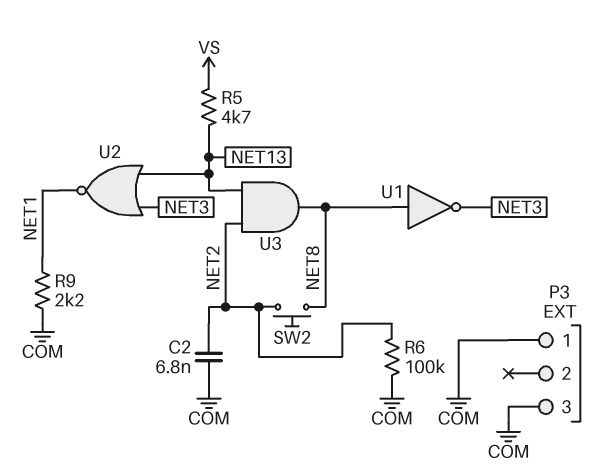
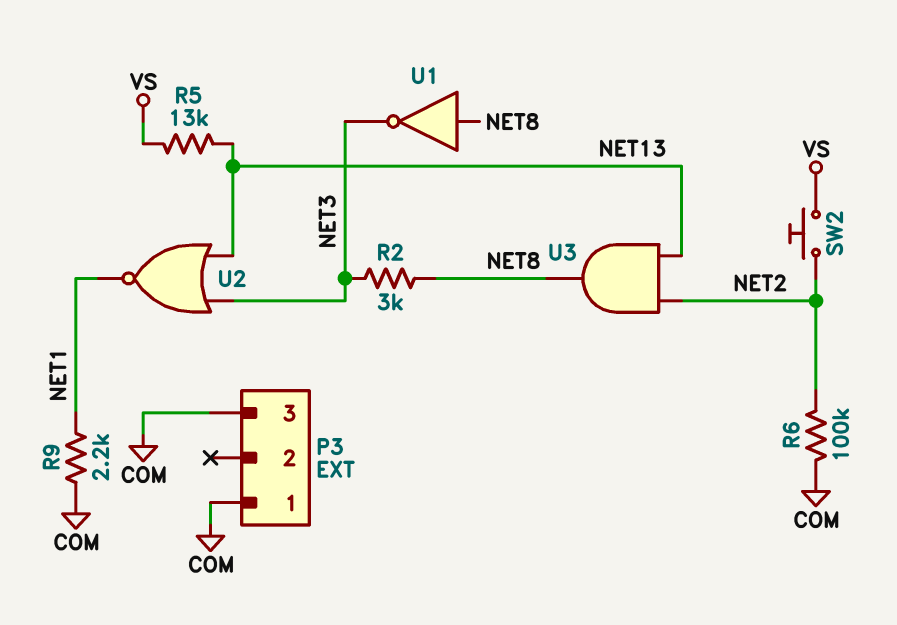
C2: 6.8nF (COM, NET2) -> none
R2: none -> 3k (NET3, NET8)
R5: 4.7k (NET13, VS) -> 13k (NET13, VS)
SW2: button (NET2, NET8) -> button (NET2, VS)

